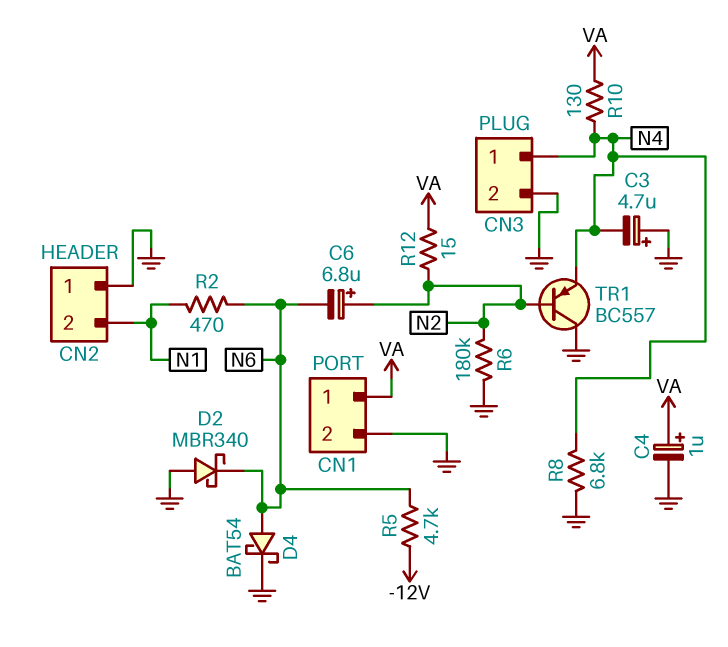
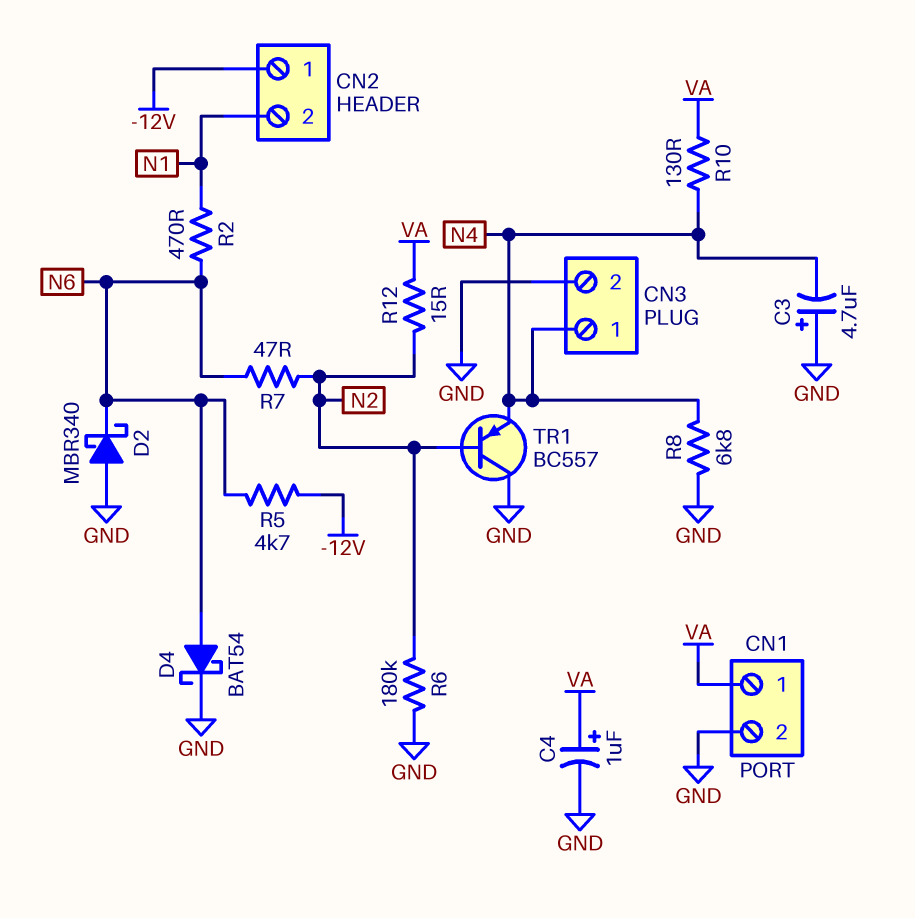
C6: 6.8uF (plus N2, minus N6) -> none
CN2 pin 1: GND -> -12V
R7: none -> 47 (N2, N6)

